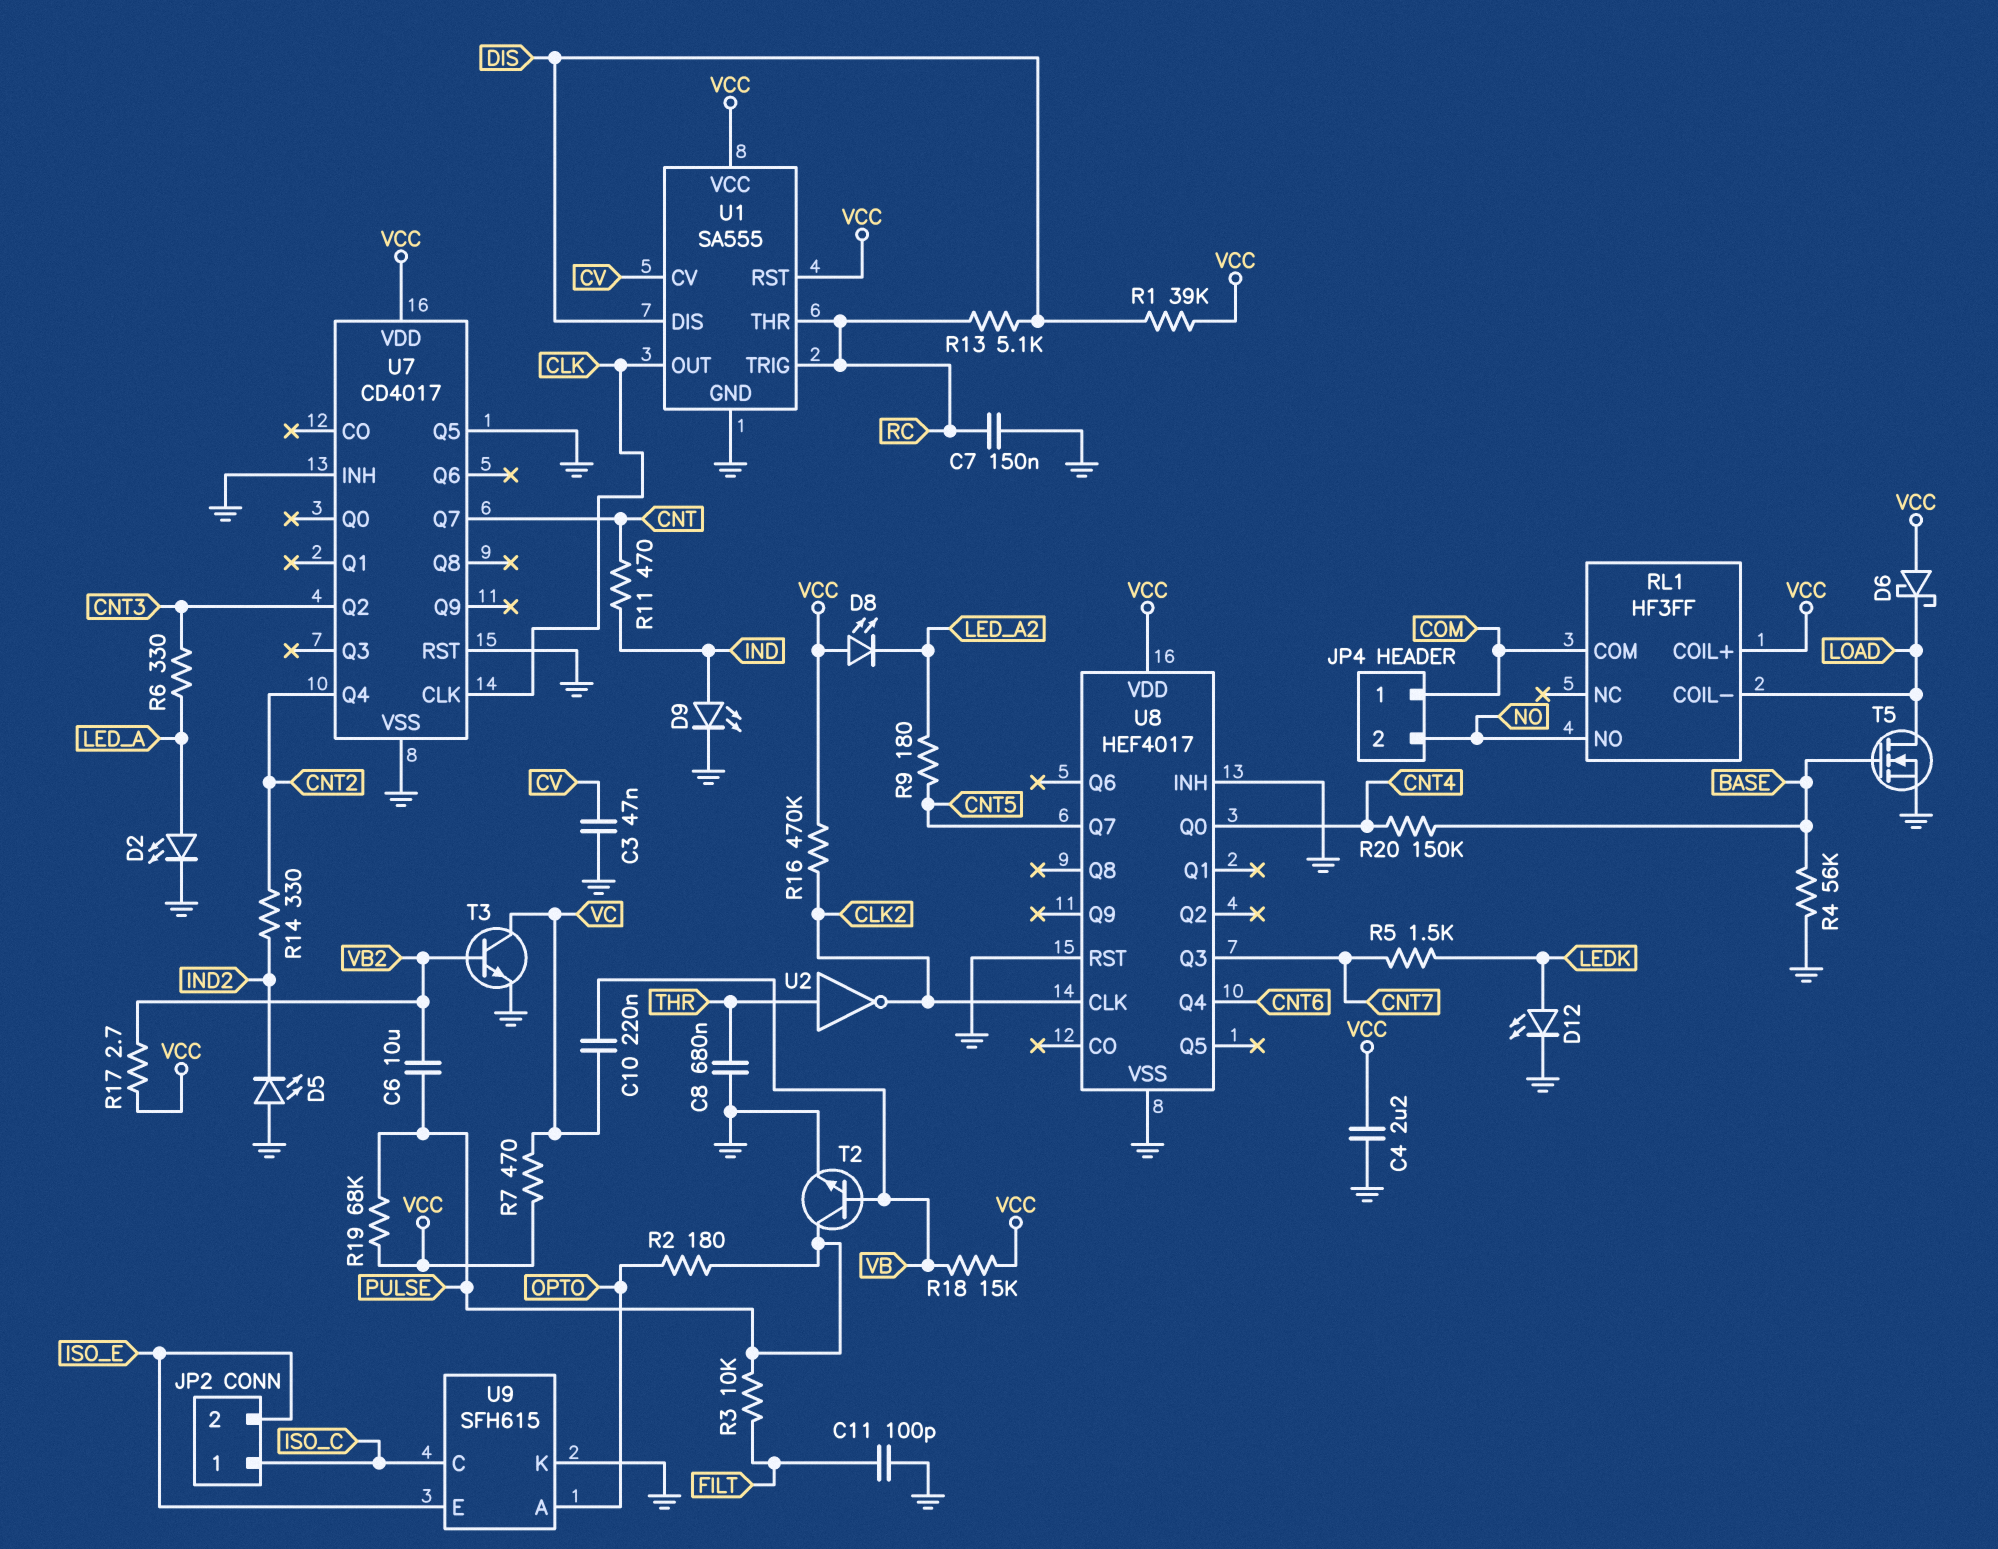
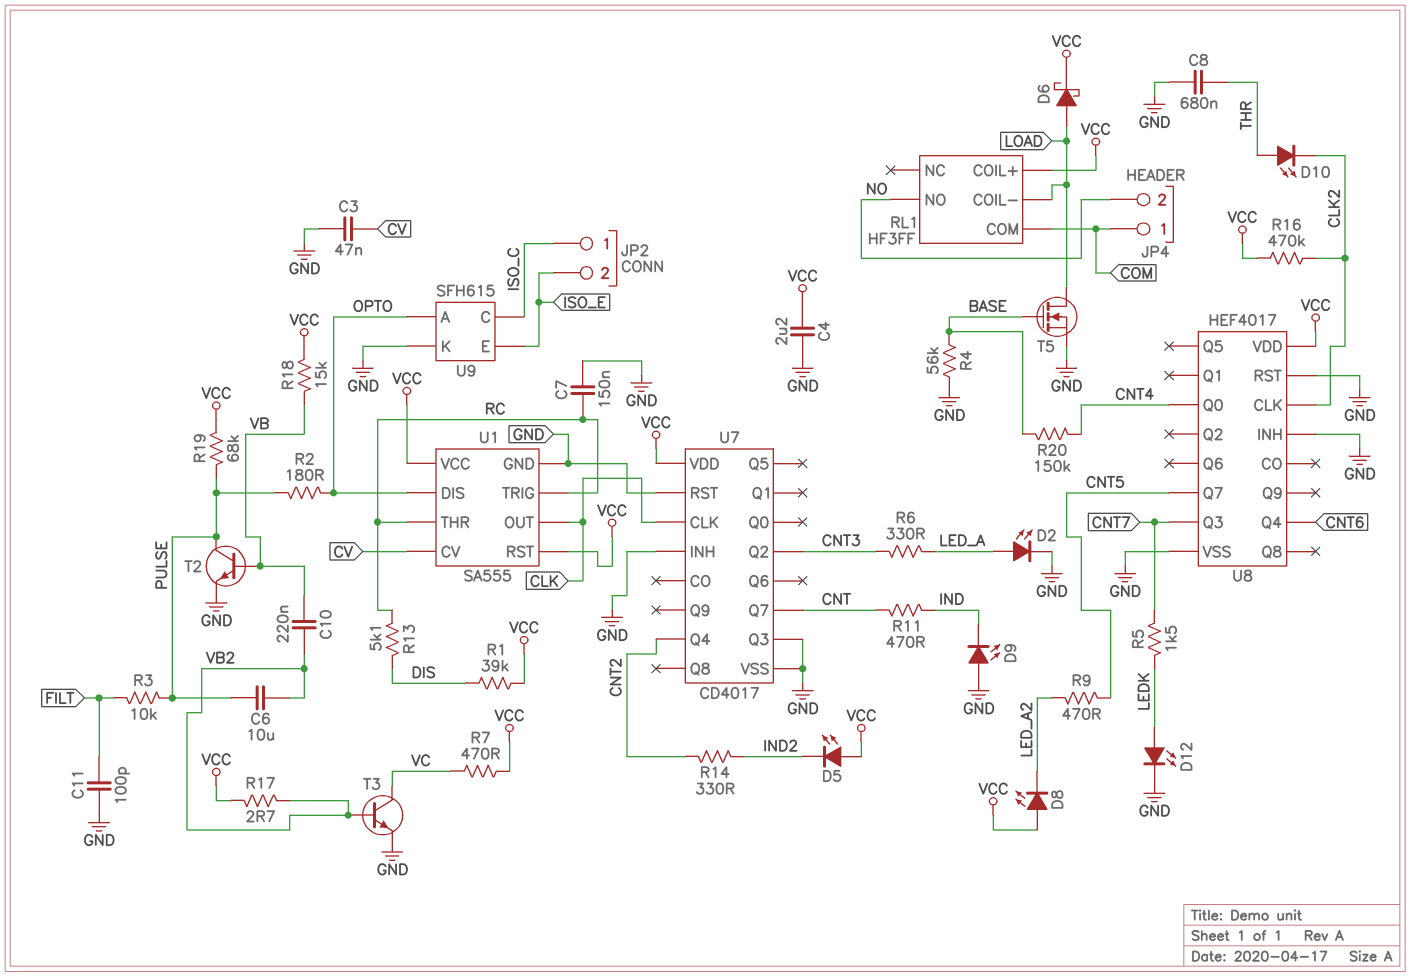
C10: 220nF (VB, VC) -> 220nF (VB, VB2)
D5: LED (A GND, K IND2) -> LED (A VCC, K IND2)
D6: schottky (A VCC, K LOAD) -> schottky (A LOAD, K VCC)
D9: LED (A IND, K GND) -> LED (A GND, K IND)
D10: none -> LED (A THR, K CLK2)
R9: 180 (CNT5, LED_A2) -> 470 (CNT5, LED_A2)
U1 pin DIS: DIS -> OPTO
U2: NOT (in THR, out CLK2) -> none
U7 pin Q3: none -> GND
U7 pin Q5: GND -> none

